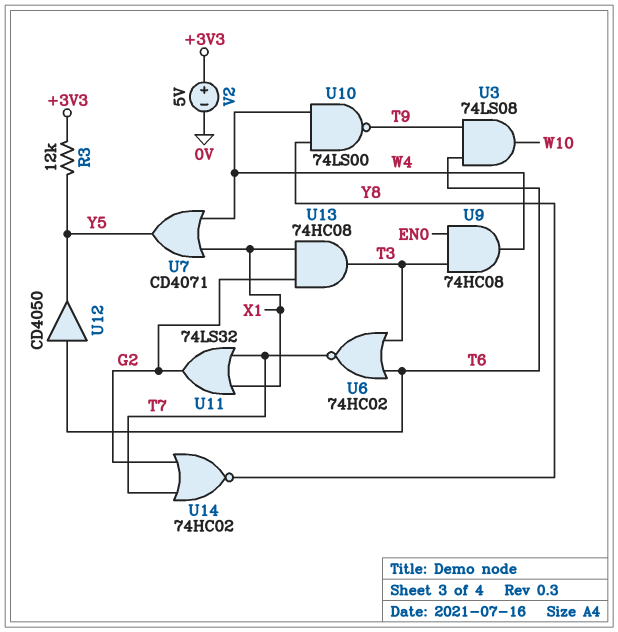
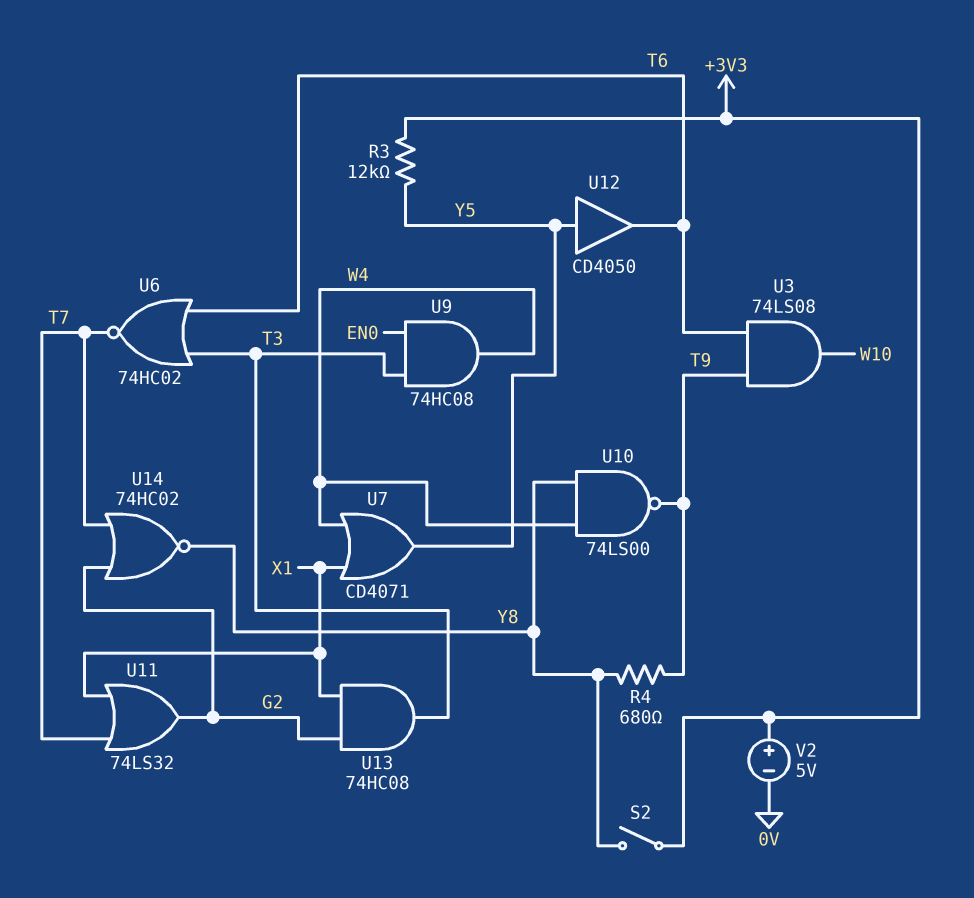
R4: none -> 680 (T9, Y8)
S2: none -> switch (+3V3, Y8)
U12: buffer CD4050 (in T6, out Y5) -> buffer CD4050 (in Y5, out T6)

